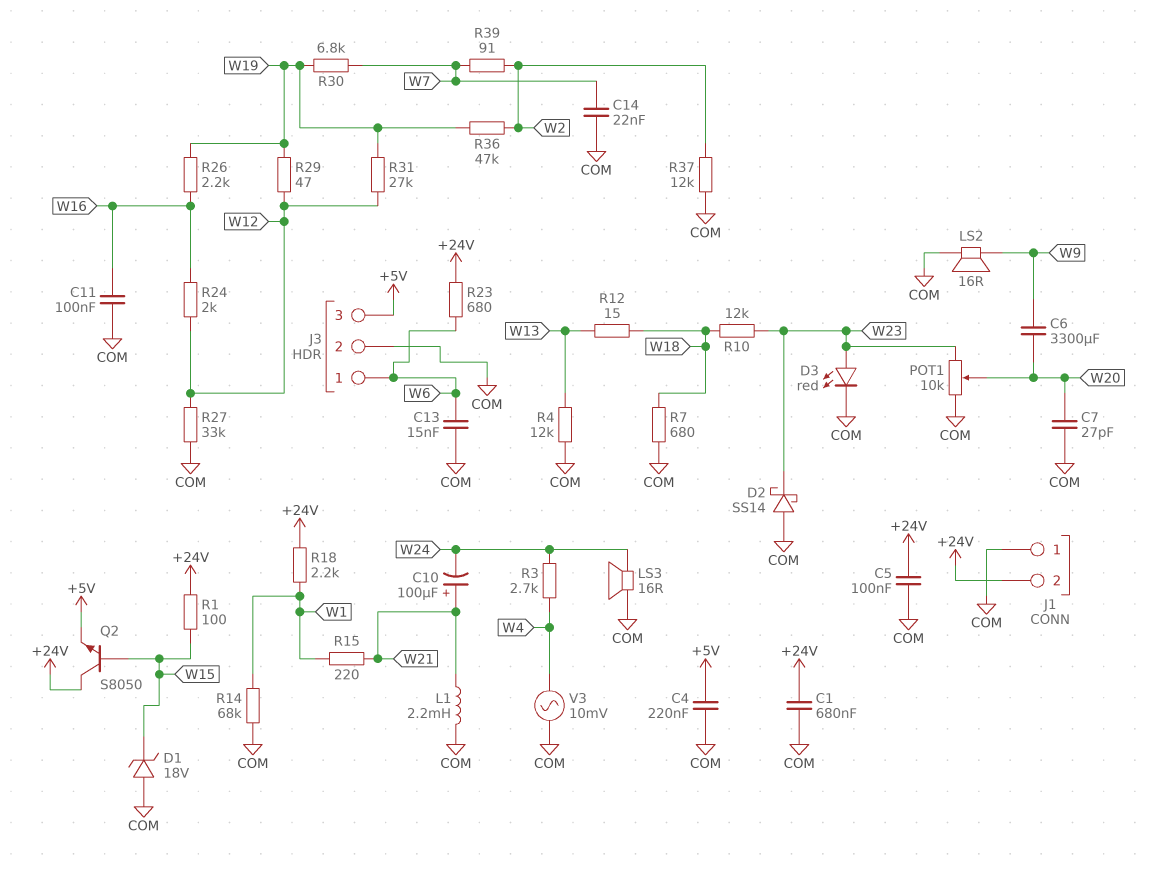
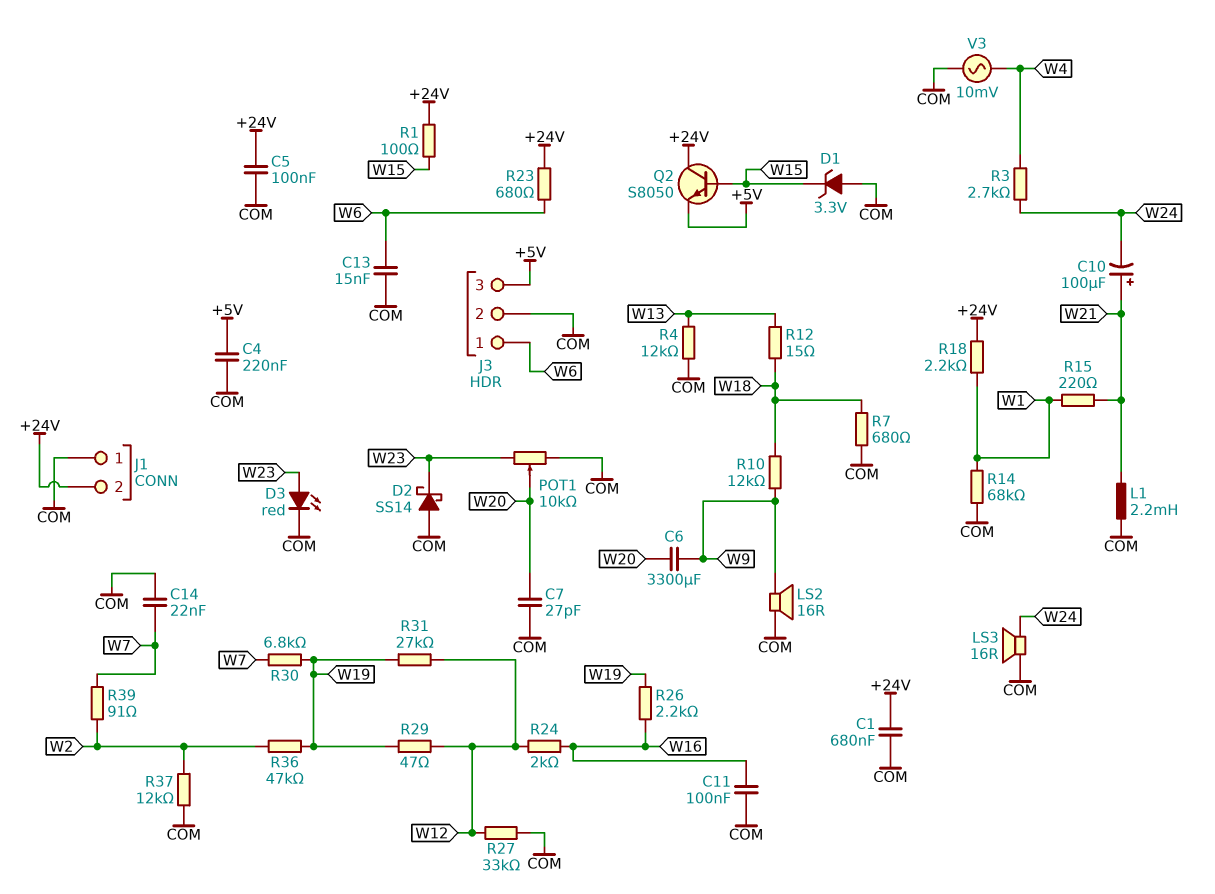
D1: zener 18V (A COM, K W15) -> zener 3.3V (A COM, K W15)
R10: 12k (W18, W23) -> 12k (W9, W18)

